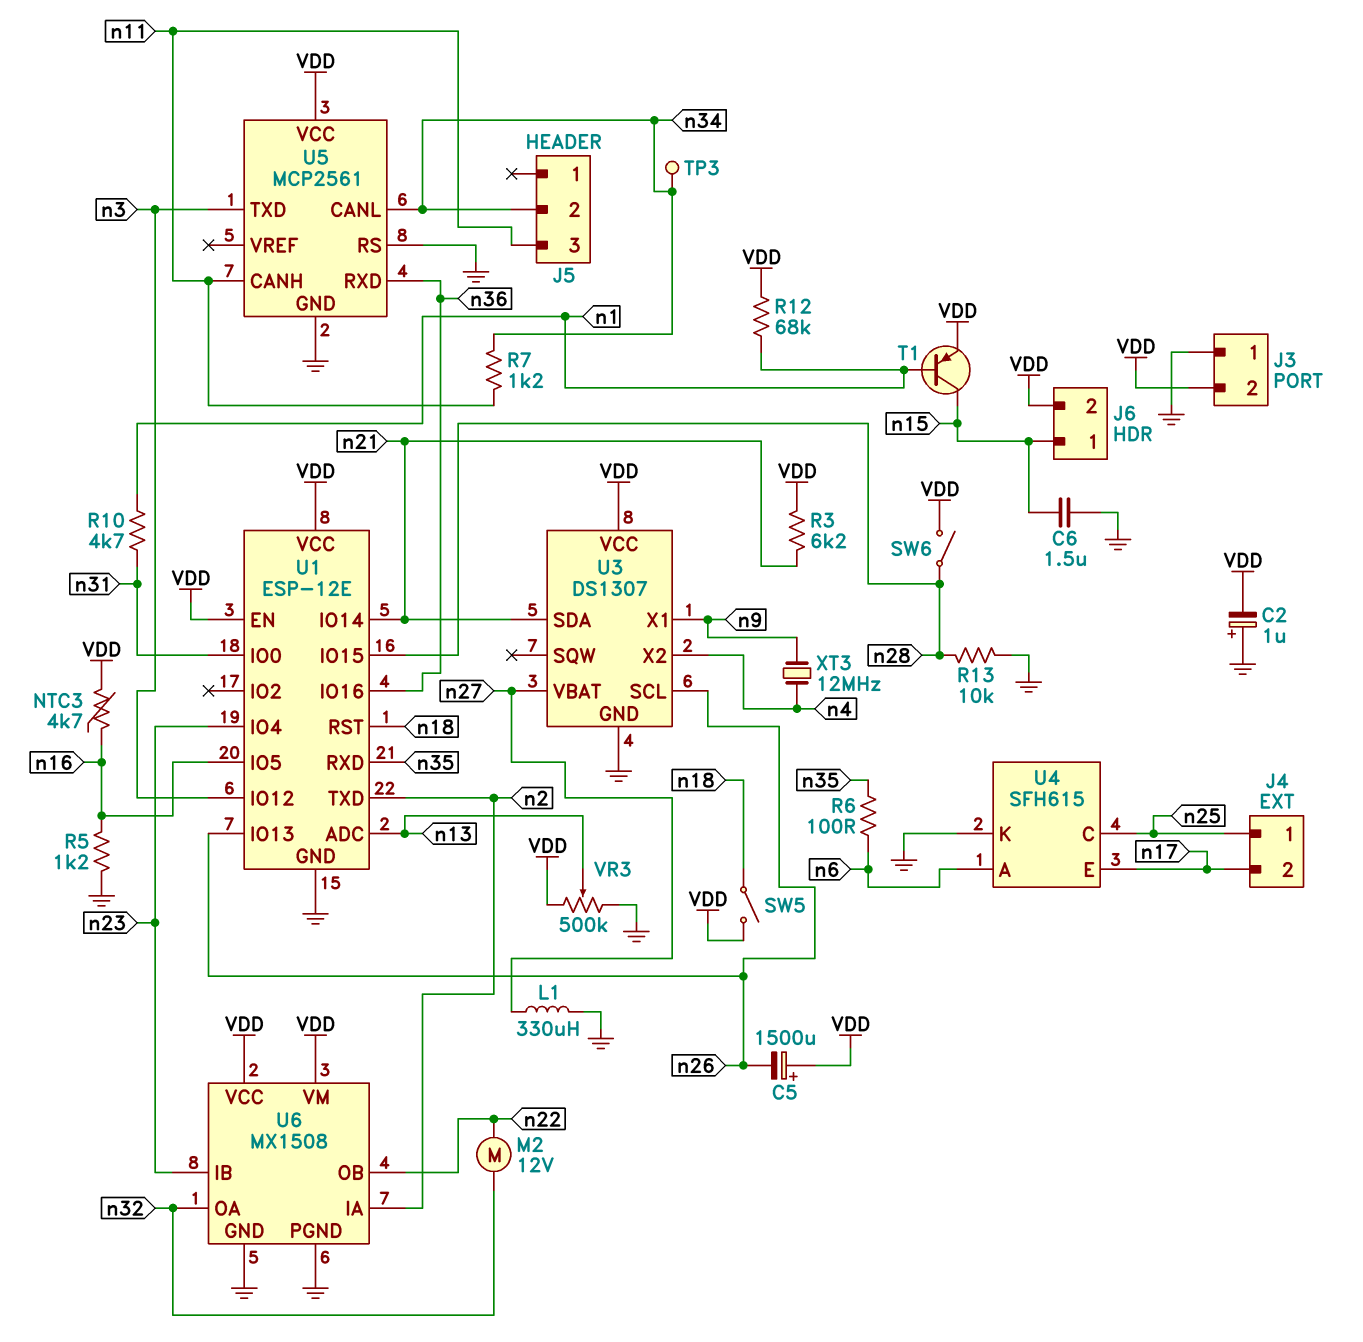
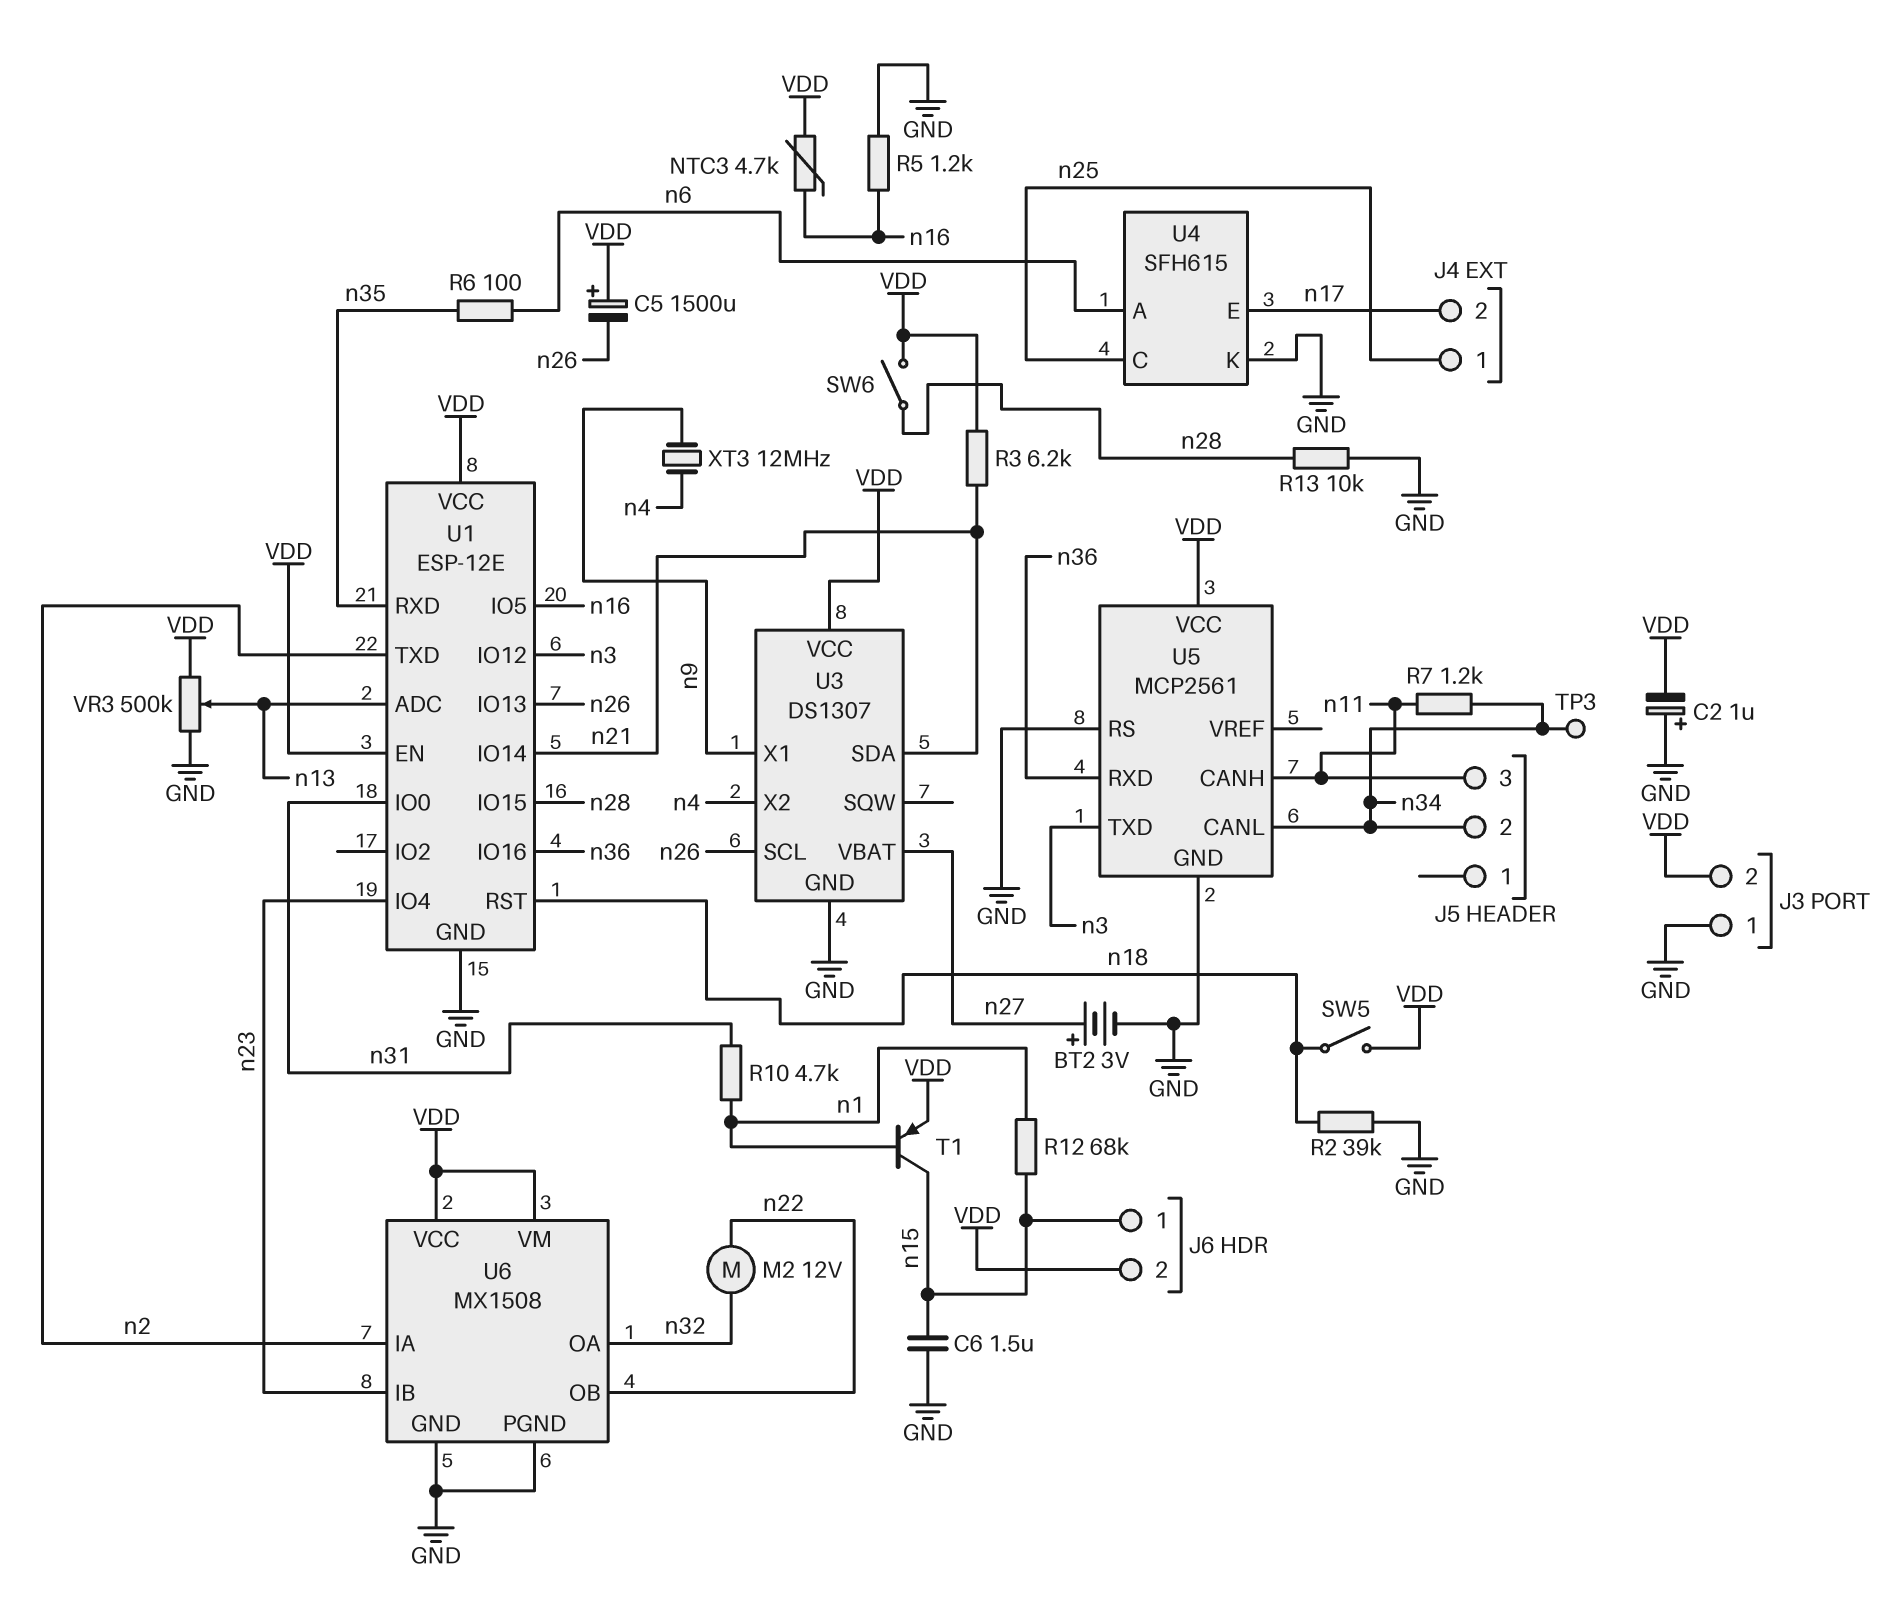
BT2: none -> 3V (plus n27, minus GND)
L1: 330uH (GND, n27) -> none
R2: none -> 39k (GND, n18)
R12: 68k (VDD, n1) -> 68k (n1, n15)

